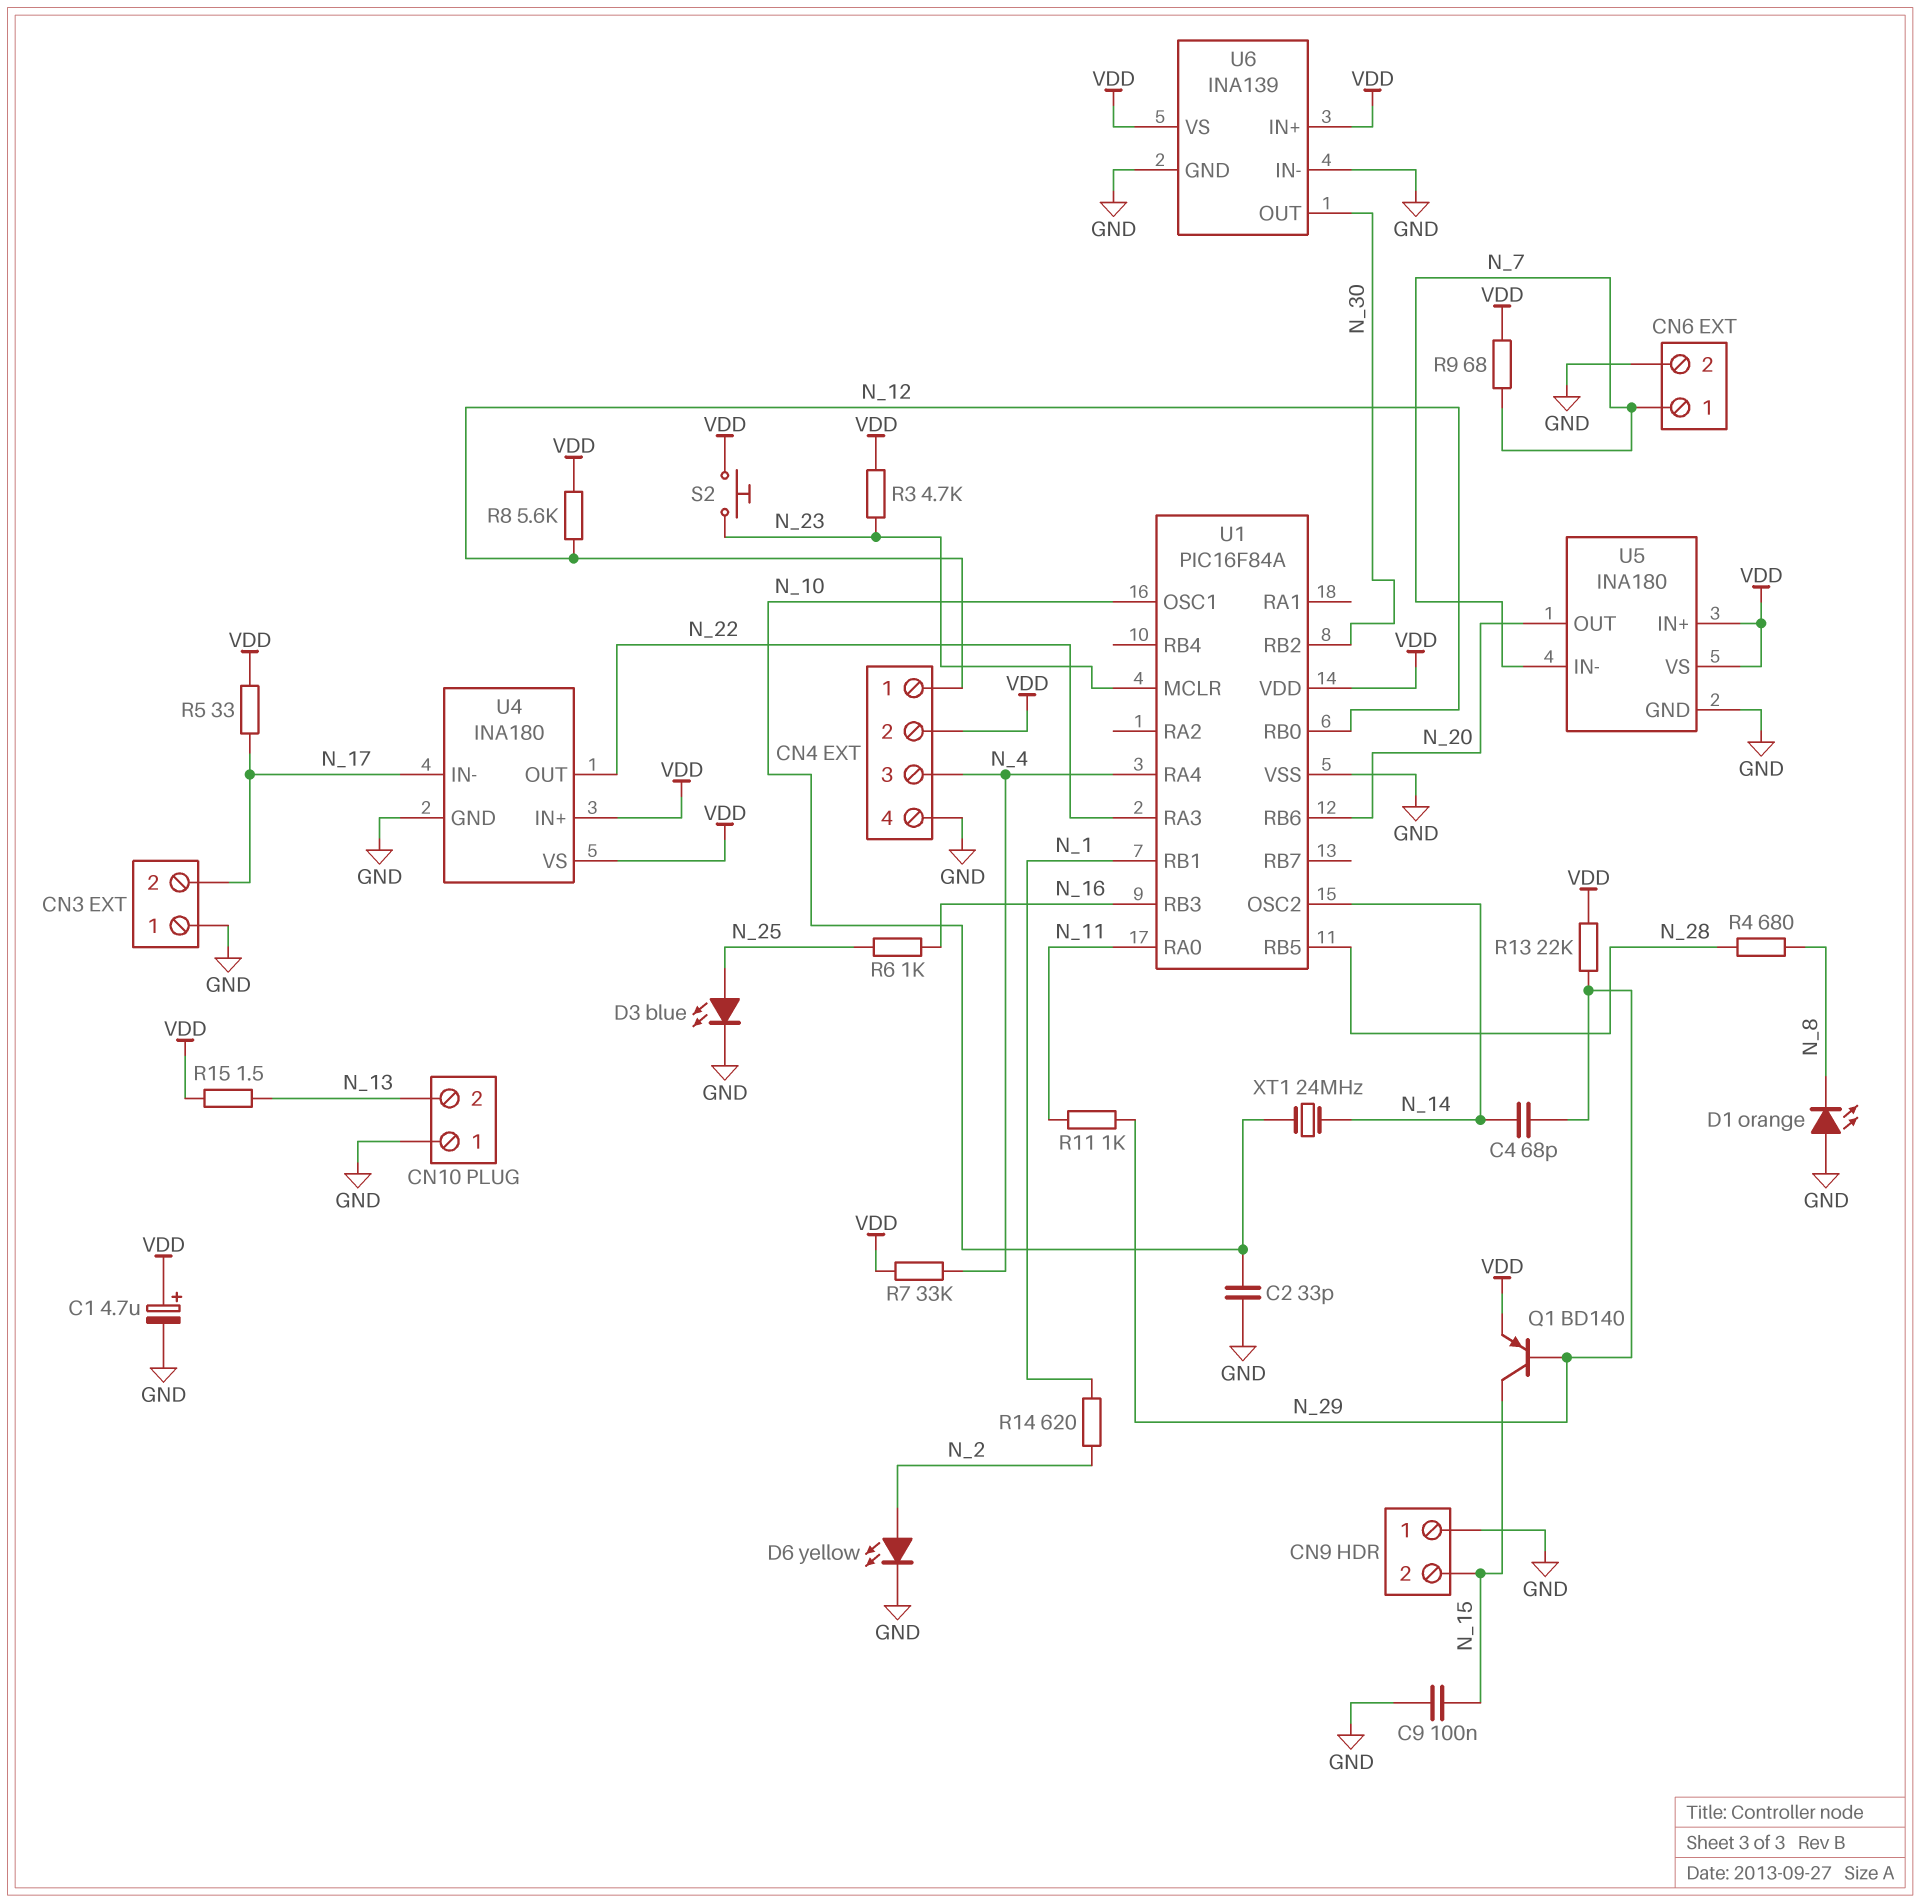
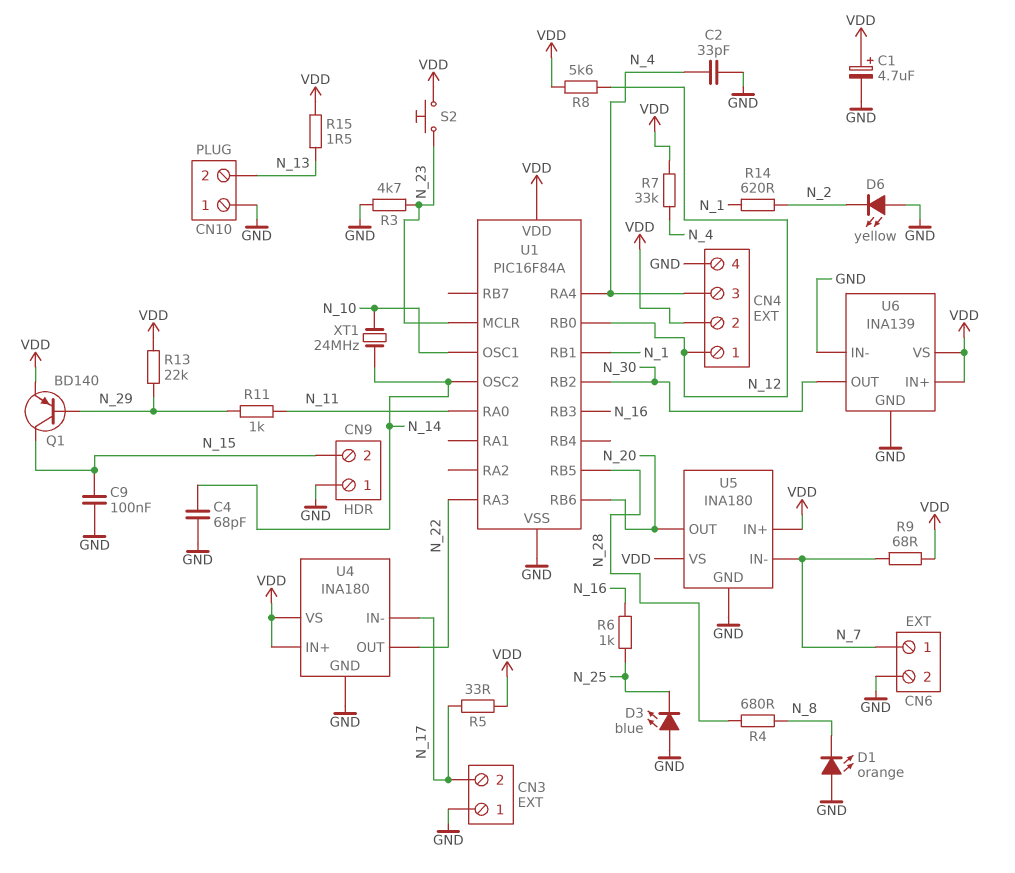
C2: 33pF (GND, N_10) -> 33pF (GND, N_4)
C4: 68pF (N_14, N_29) -> 68pF (GND, N_14)
D3: LED blue (A N_25, K GND) -> LED blue (A GND, K N_25)
D6: LED yellow (A N_2, K GND) -> LED yellow (A GND, K N_2)
R3: 4.7k (N_23, VDD) -> 4.7k (GND, N_23)

